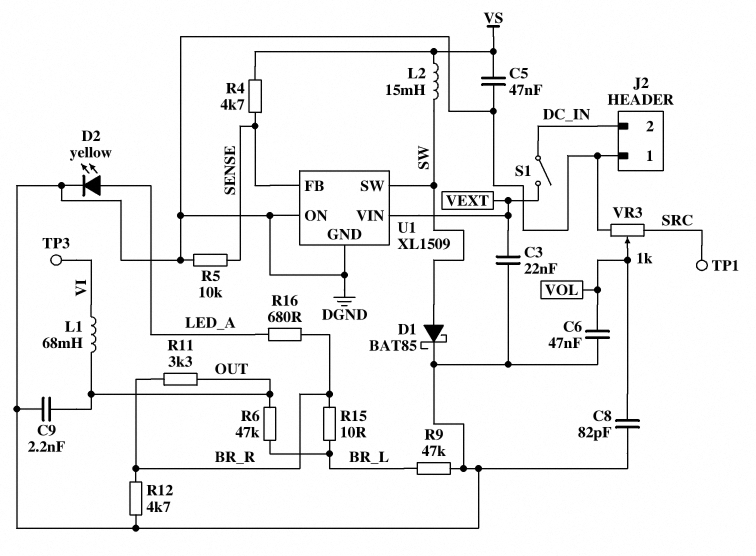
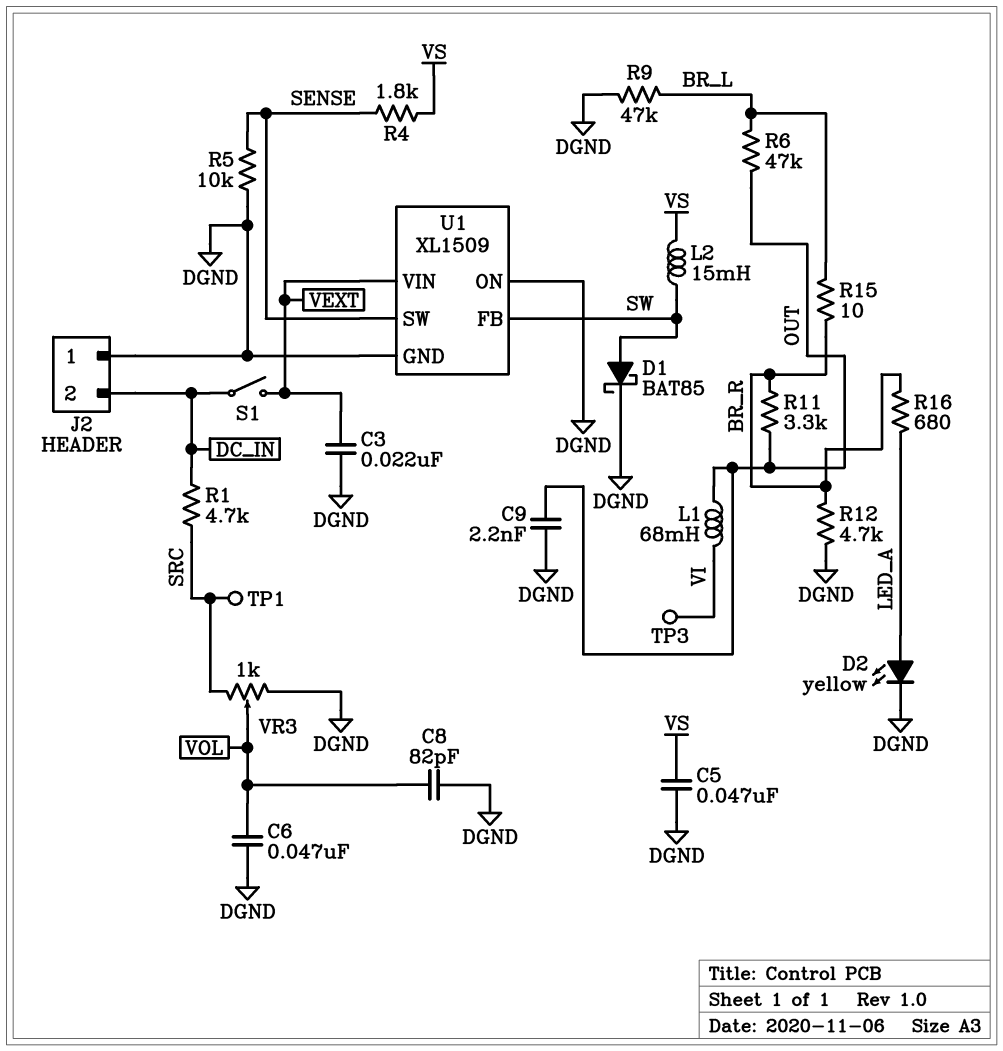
R1: none -> 4.7k (DC_IN, SRC)
R4: 4.7k (SENSE, VS) -> 1.8k (SENSE, VS)
U1 pin FB: SENSE -> SW
U1 pin SW: SW -> SENSE

